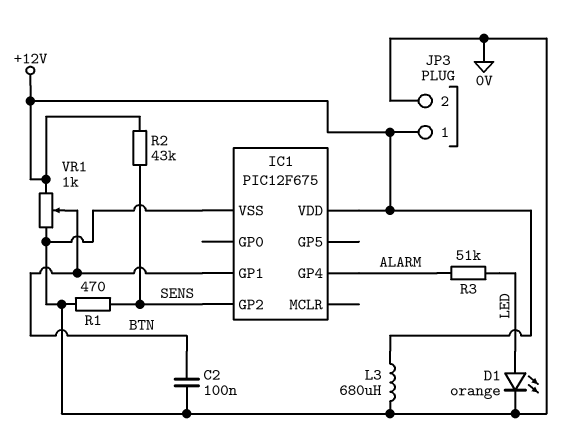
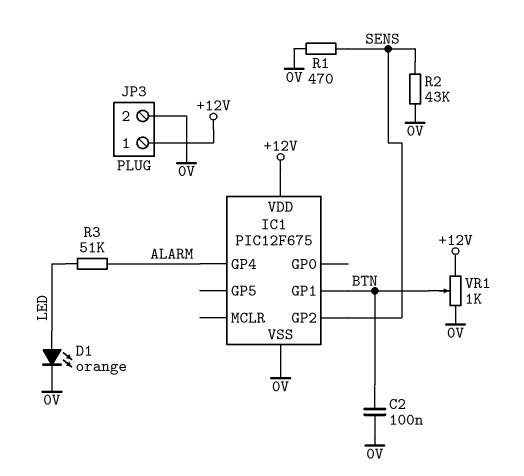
L3: 680uH (+12V, 0V) -> none
R2: 43k (+12V, SENS) -> 43k (0V, SENS)

